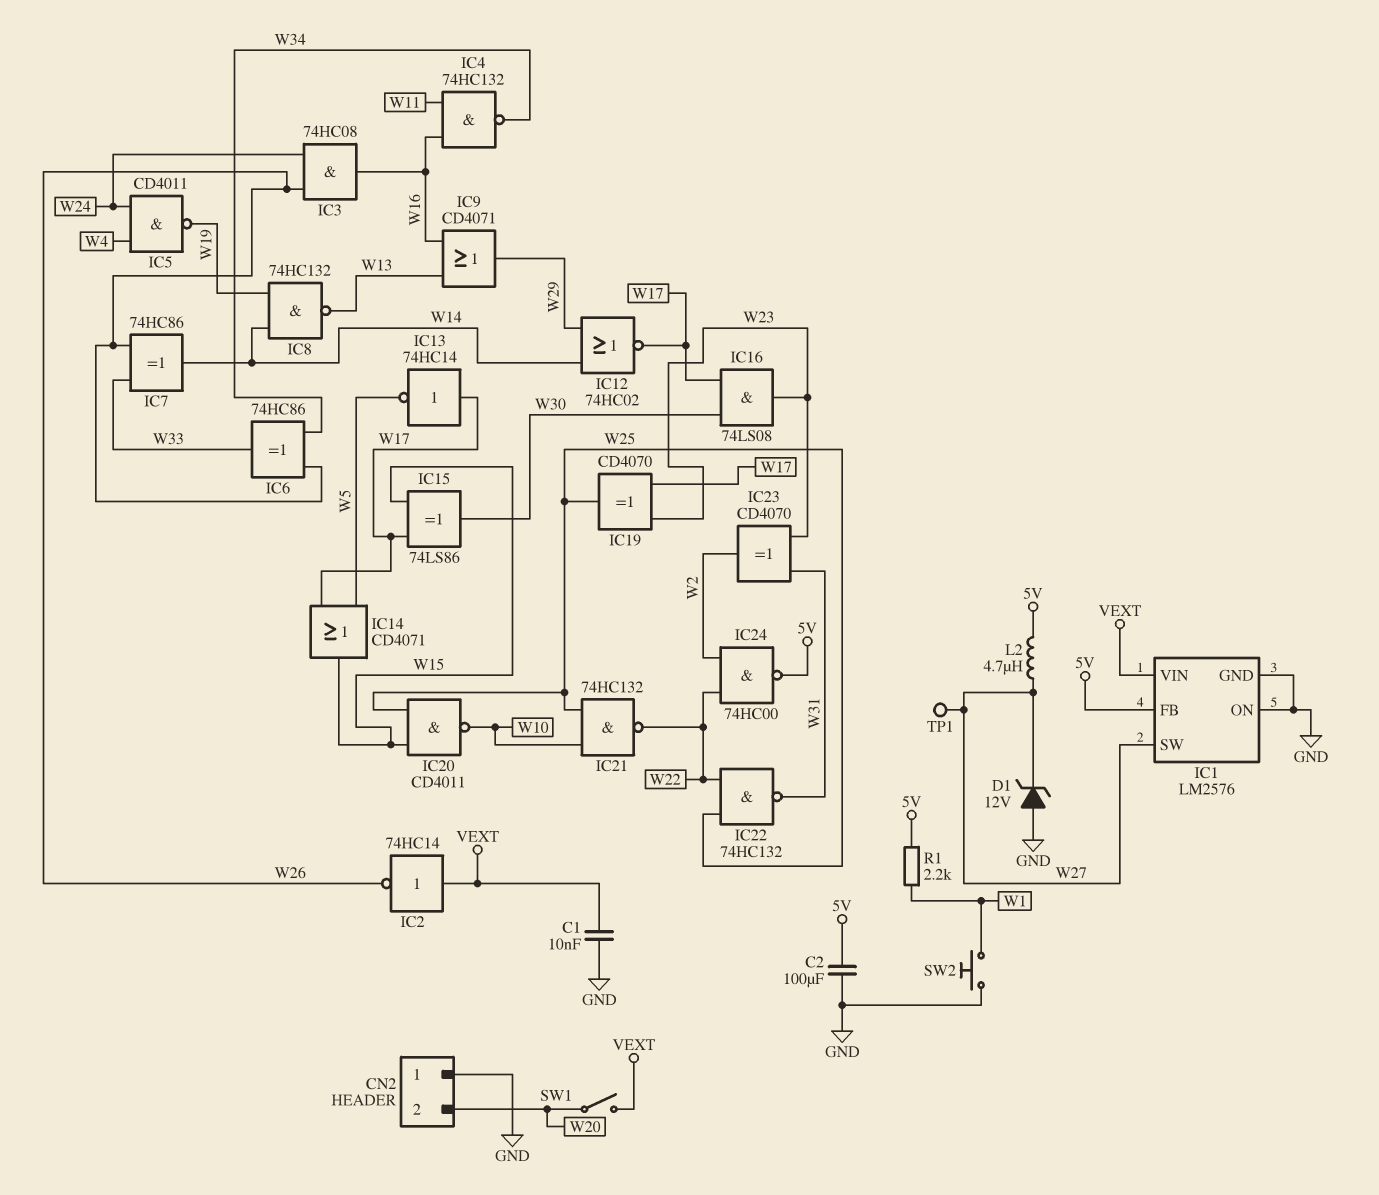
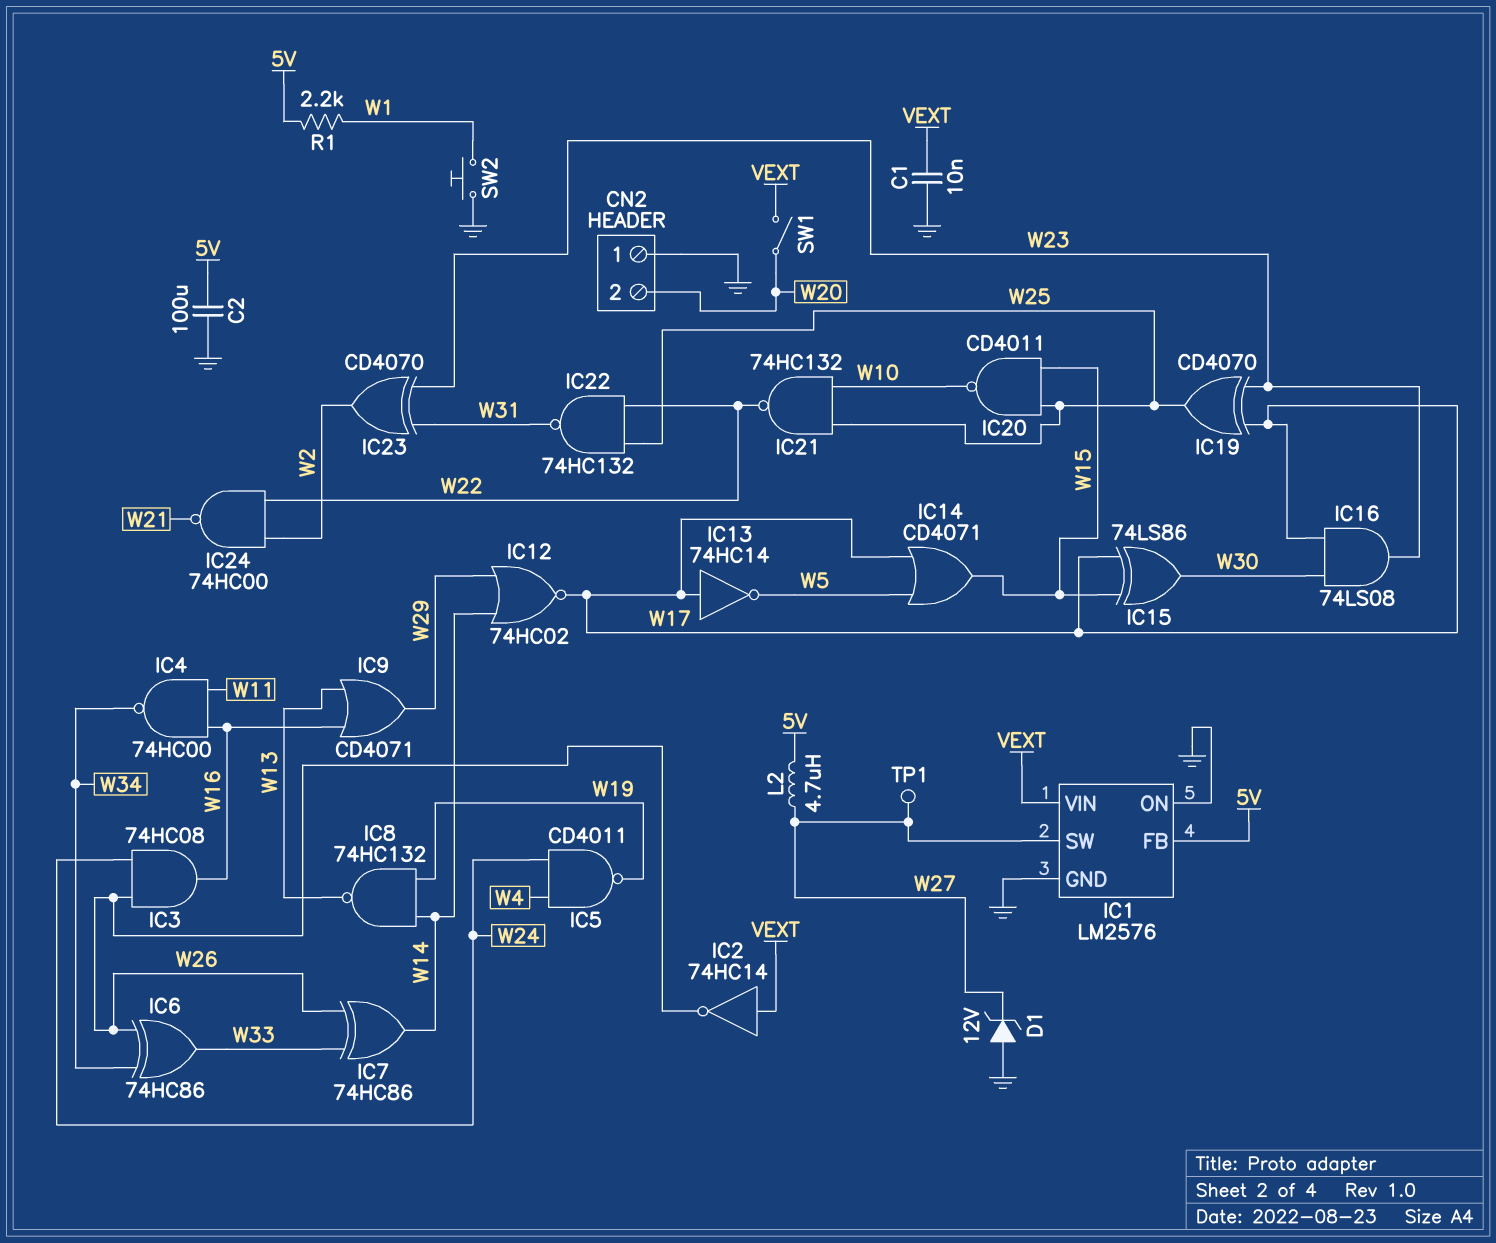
IC4: NAND 74HC132 (in W11, in W16, out W34) -> NAND 74HC00 (in W11, in W16, out W34)
IC24: NAND 74HC00 (in W2, in W22, out 5V) -> NAND 74HC00 (in W2, in W22, out W21)

